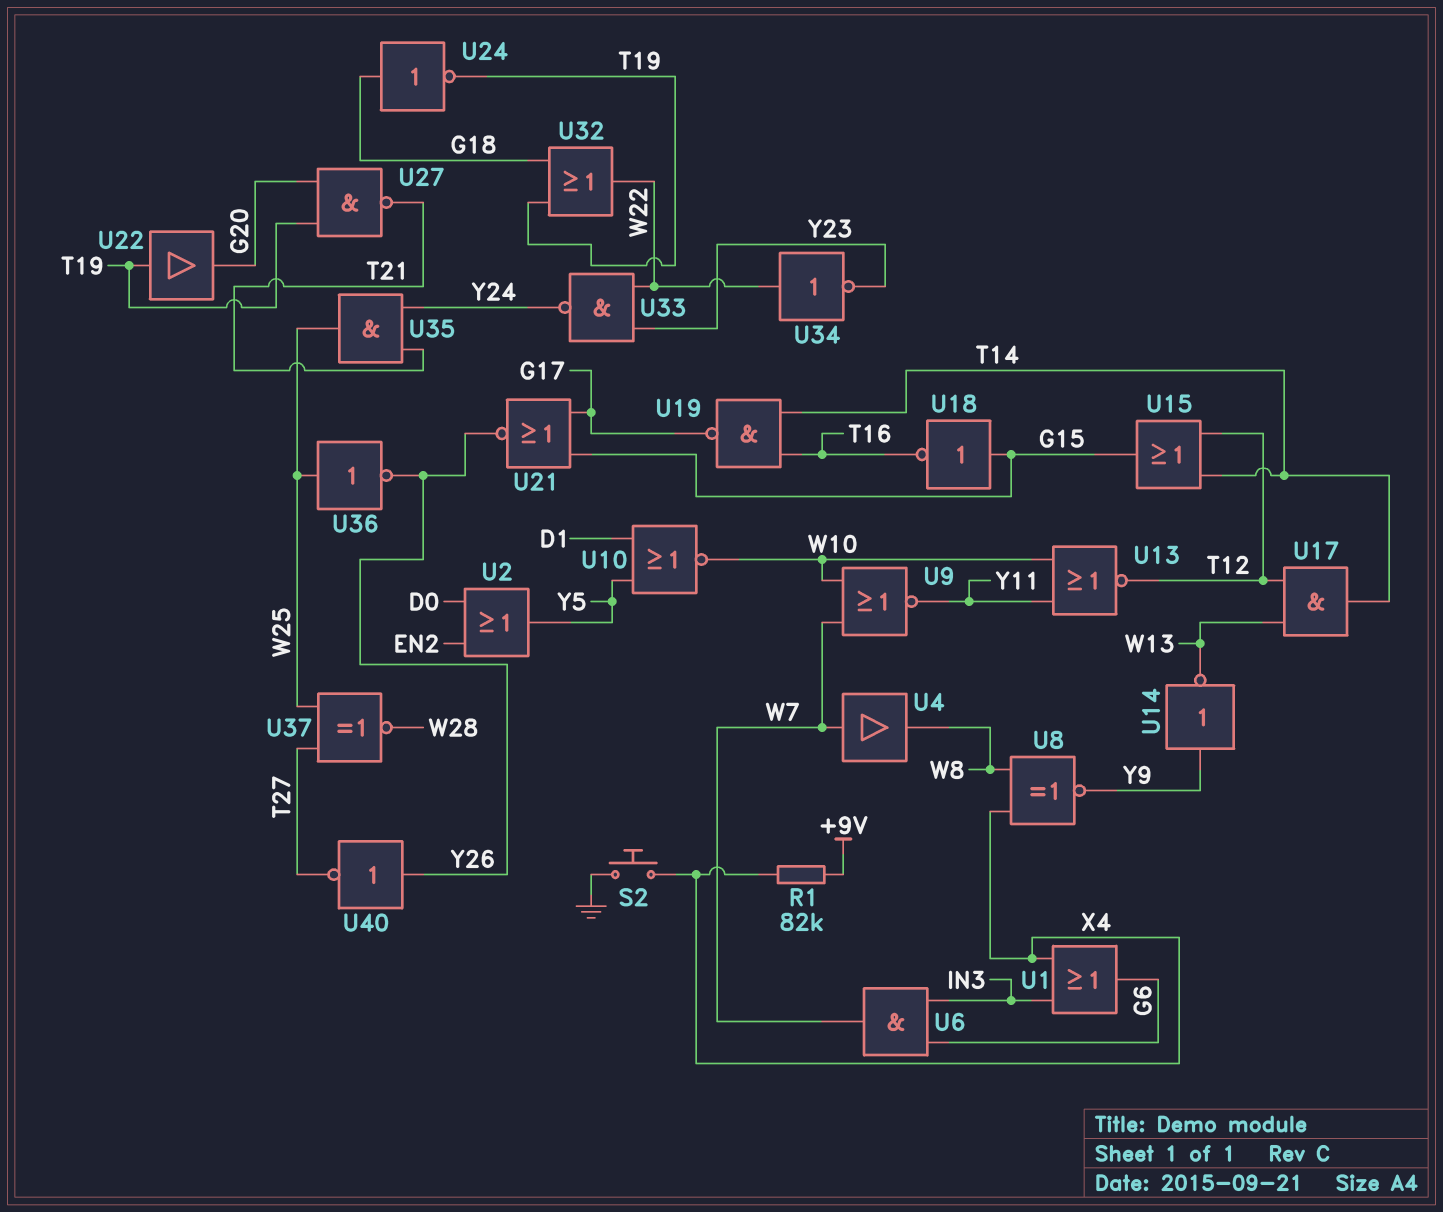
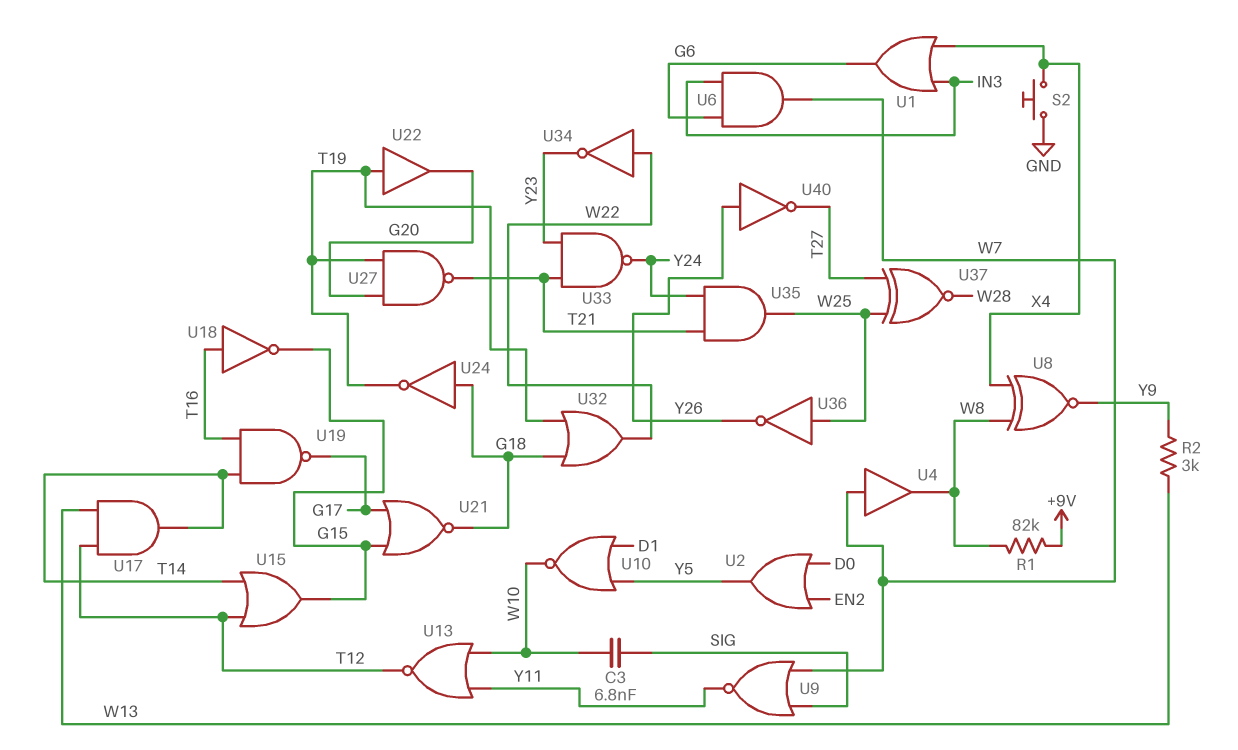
C3: none -> 6.8nF (SIG, W10)
R1: 82k (+9V, X4) -> 82k (+9V, W8)
R2: none -> 3k (W13, Y9)
U9: NOR (in W7, in W10, out Y11) -> NOR (in SIG, in W7, out Y11)
U14: NOT (in Y9, out W13) -> none
U18: NOT (in G15, out T16) -> NOT (in T16, out G15)
U21: NOR (in G15, in G17, out Y26) -> NOR (in G15, in G17, out G18)
U33: NAND (in W22, in Y23, out Y24) -> NAND (in T21, in Y23, out Y24)

